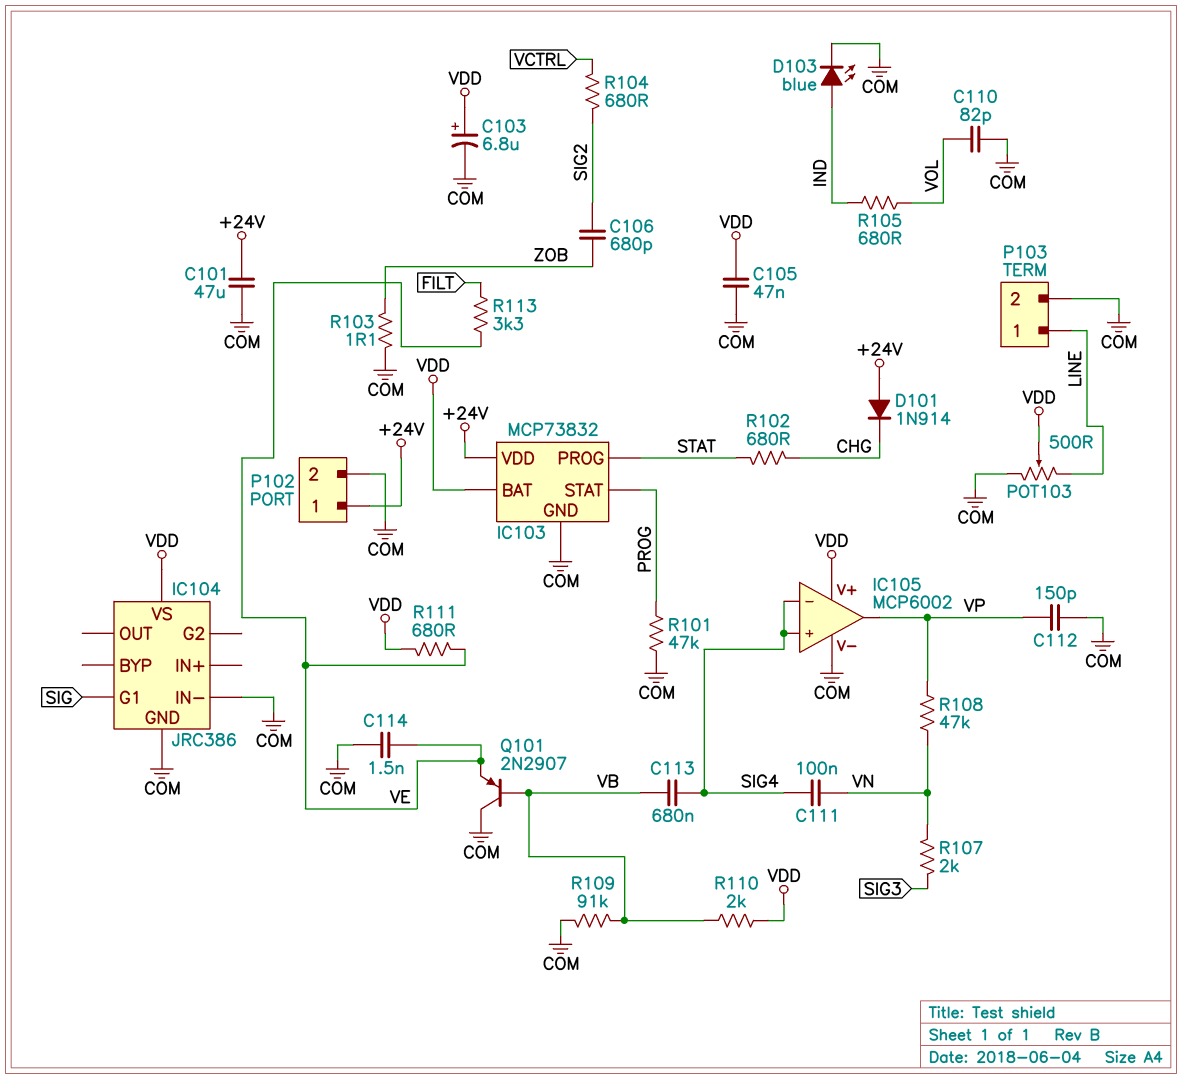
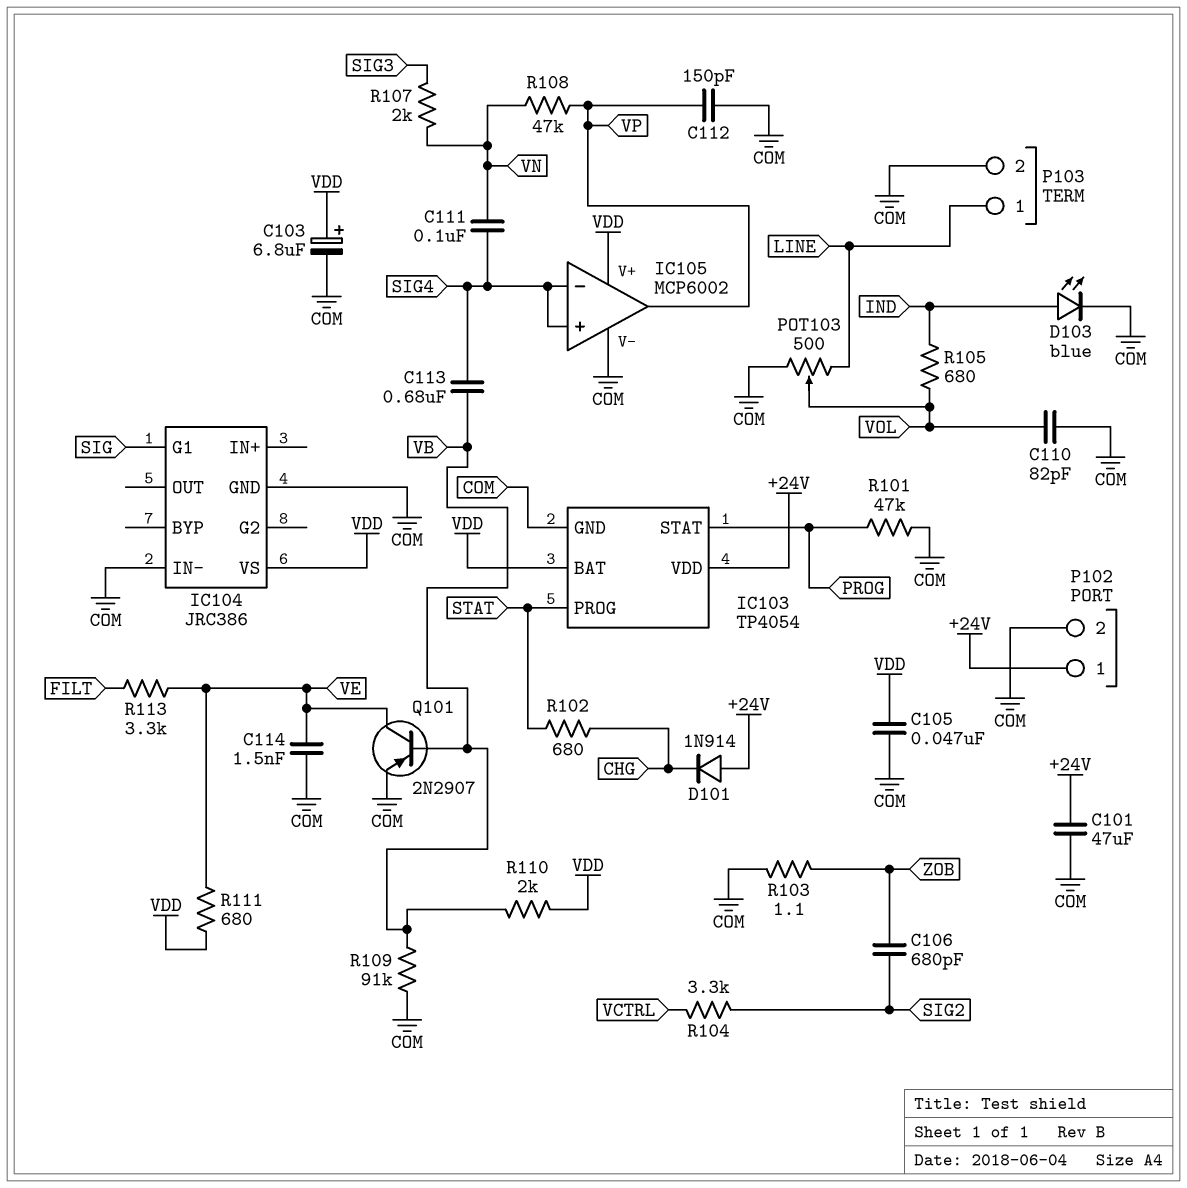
IC103: MCP73832 -> TP4054
POT103: 500 (COM, LINE, wiper VDD) -> 500 (COM, LINE, wiper VOL)
Q101: PNP 2N2907 (B VB, C COM, E VE) -> PNP 2N2907 (B VB, C VE, E COM)
R104: 680 (SIG2, VCTRL) -> 3.3k (SIG2, VCTRL)

